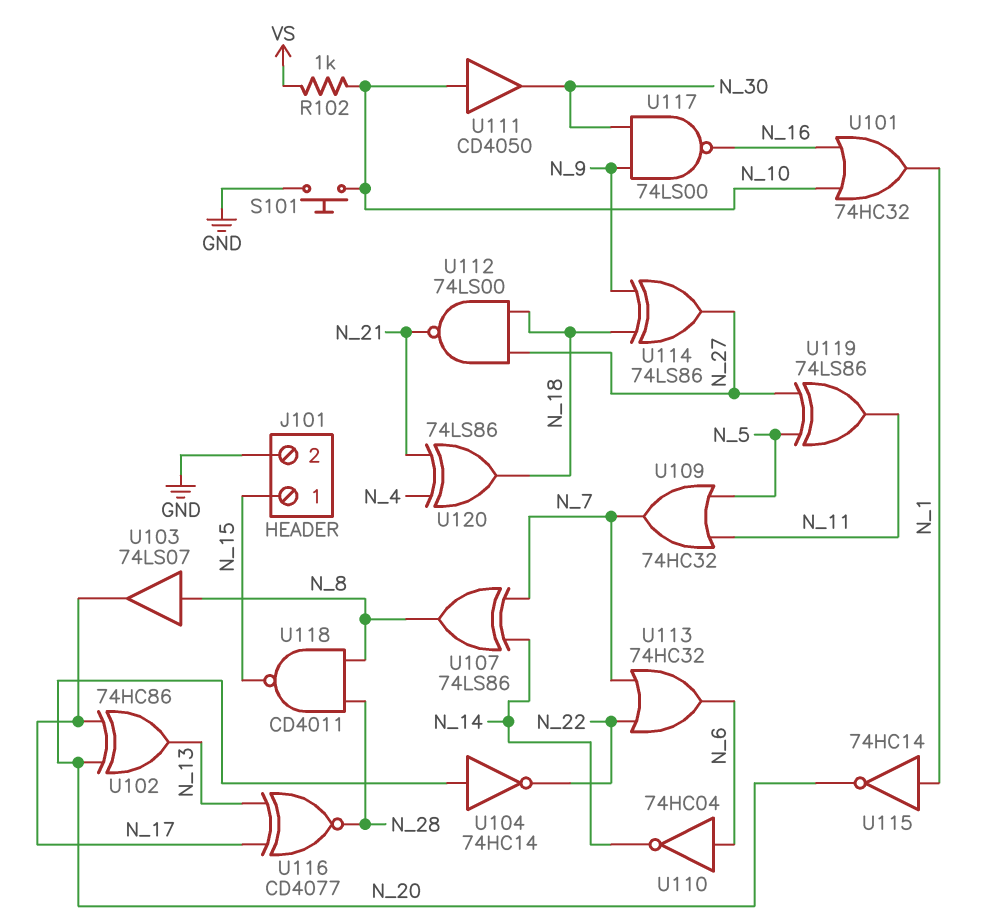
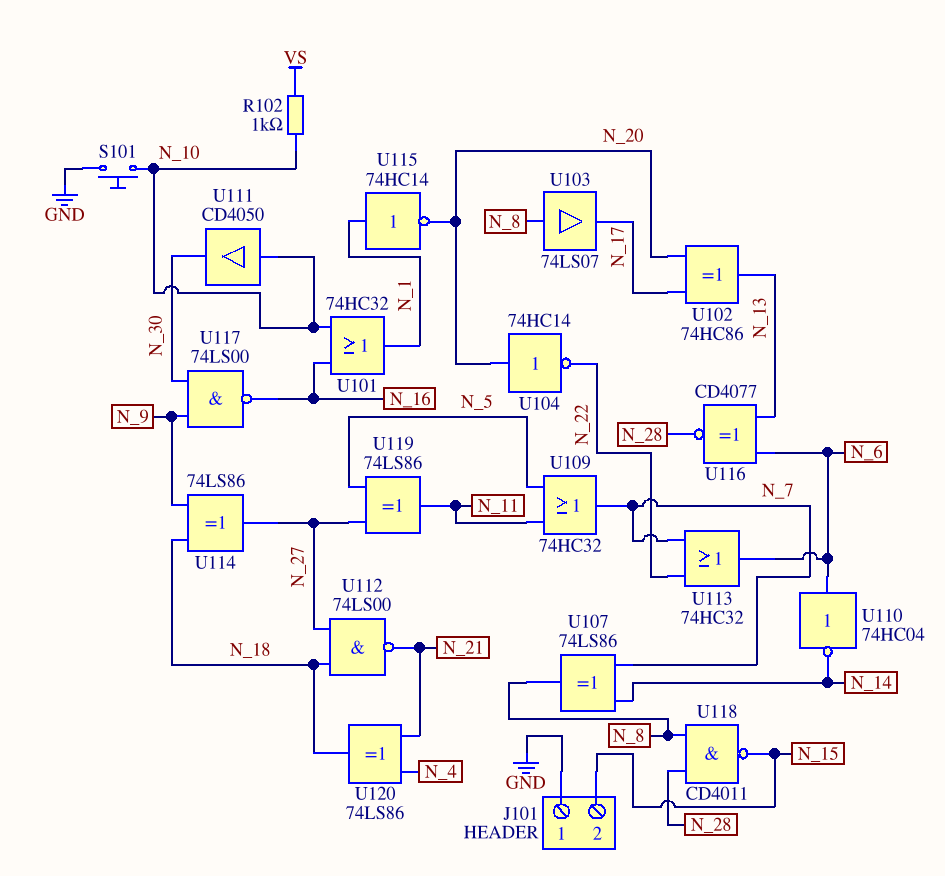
J101 pin 1: N_15 -> GND
J101 pin 2: GND -> N_15
U116: XNOR CD4077 (in N_13, in N_17, out N_28) -> XNOR CD4077 (in N_6, in N_13, out N_28)

